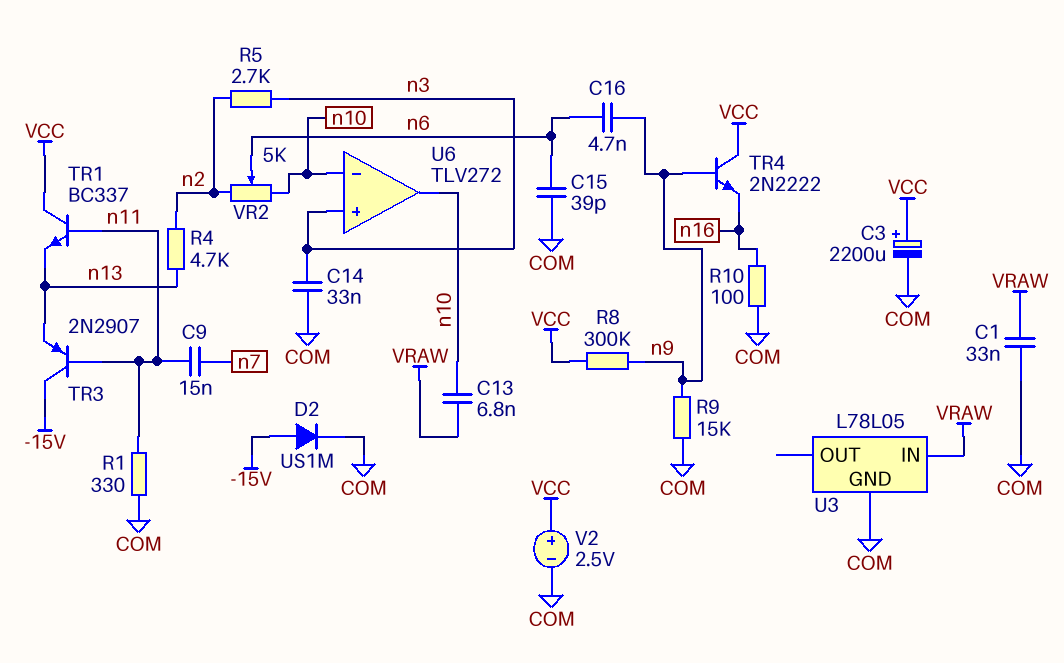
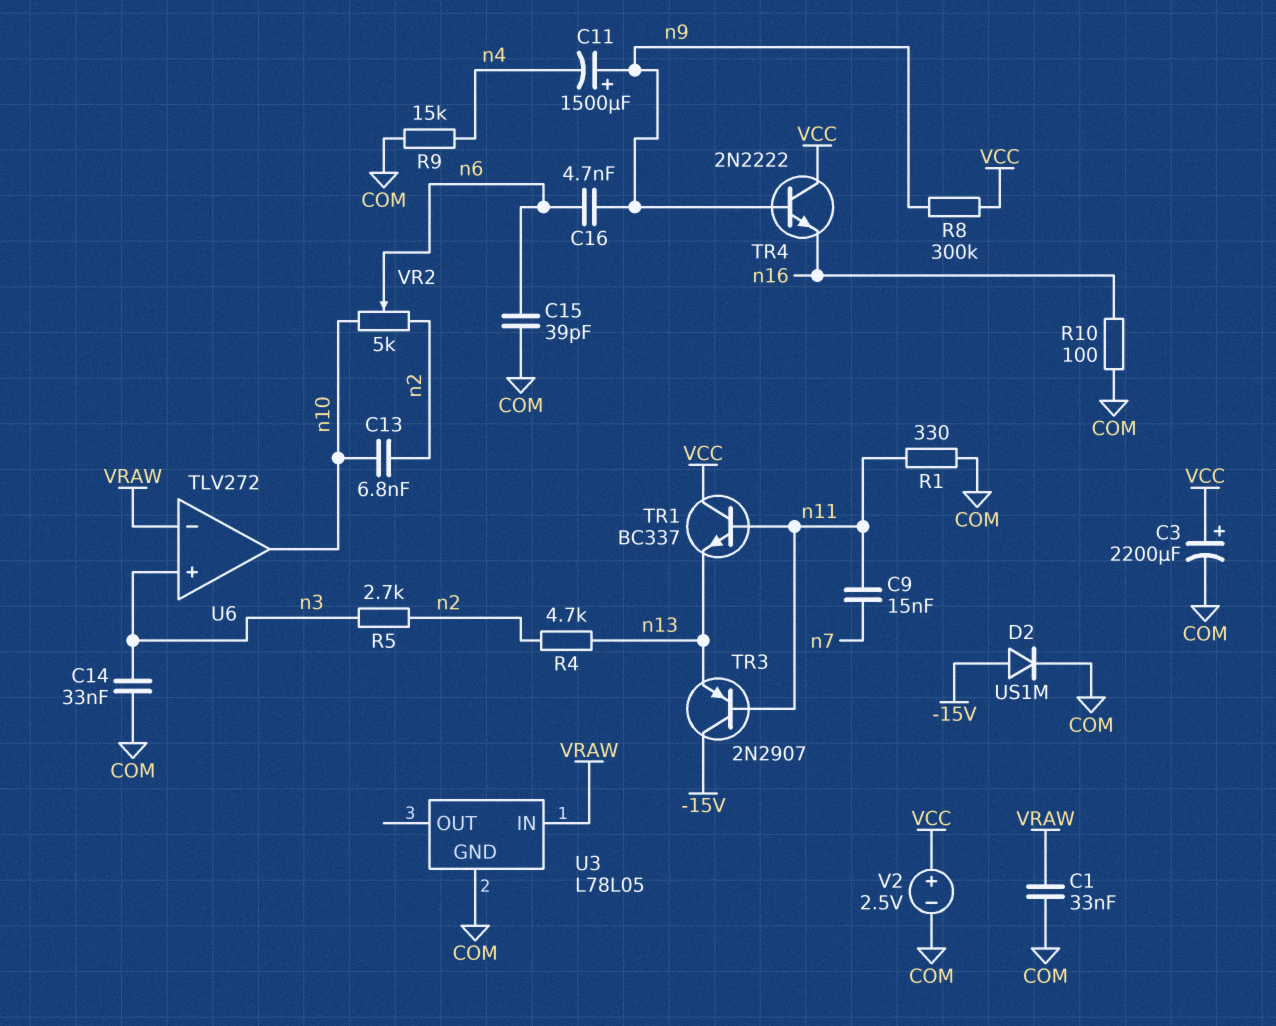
C11: none -> 1500uF (plus n9, minus n4)
C13: 6.8nF (VRAW, n10) -> 6.8nF (n2, n10)
R9: 15k (COM, n9) -> 15k (COM, n4)
U6 pin in-: n10 -> VRAW

